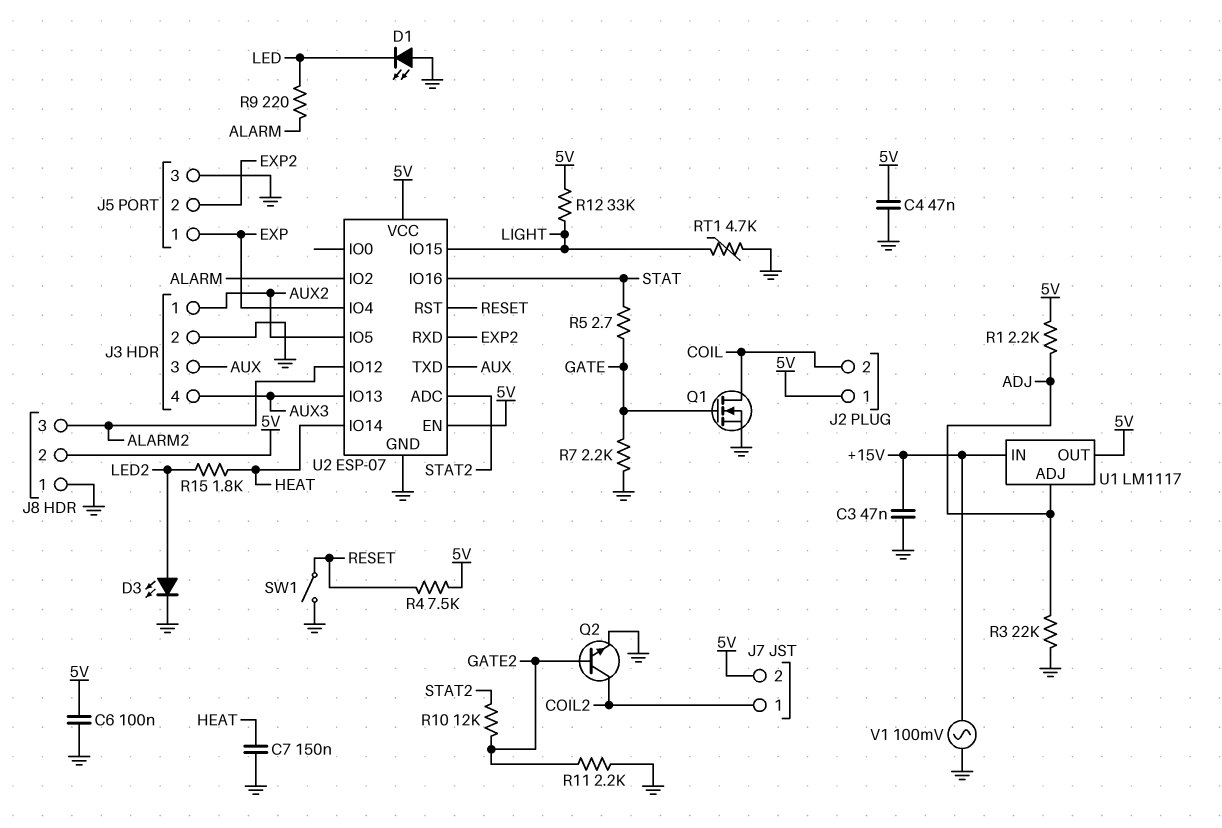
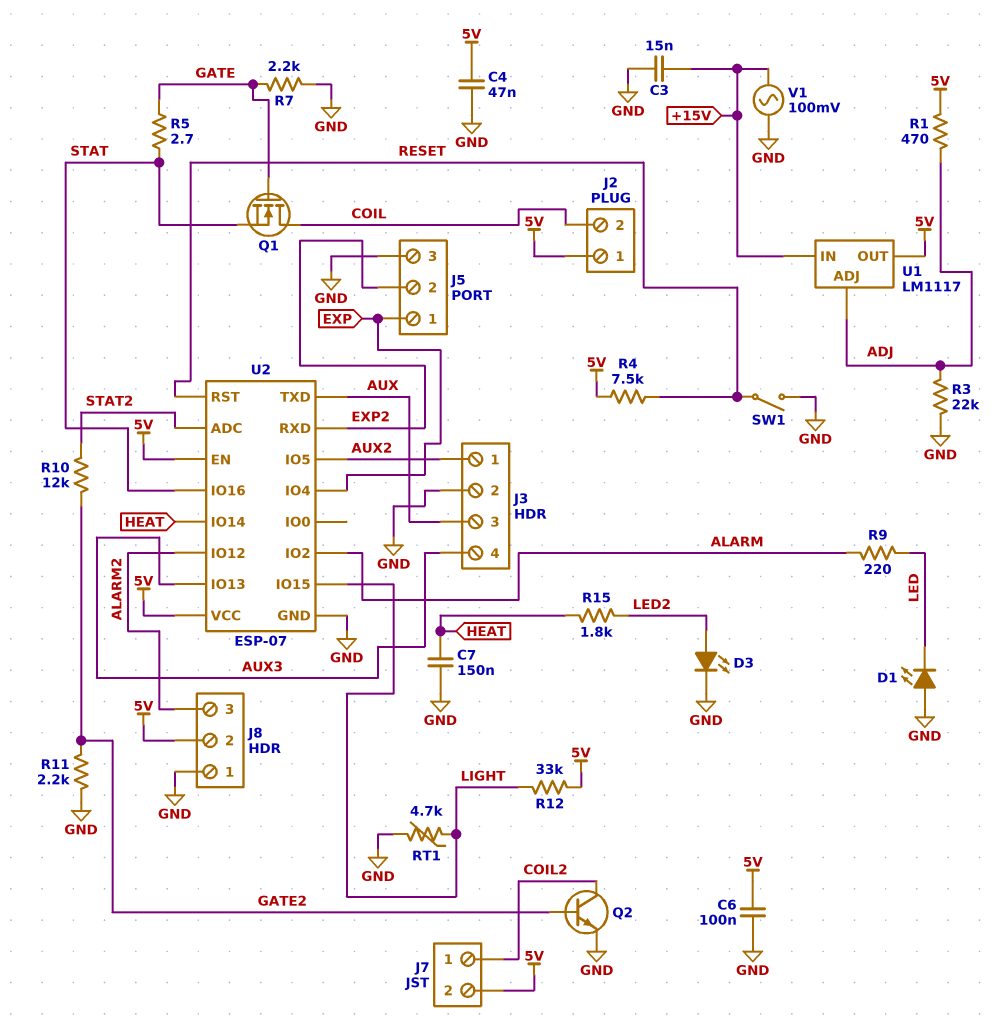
C3: 47nF (+15V, GND) -> 15nF (+15V, GND)
Q1: NMOS (G GATE, D COIL, S GND) -> NMOS (G GATE, D COIL, S STAT)
R1: 2.2k (5V, ADJ) -> 470 (5V, ADJ)

